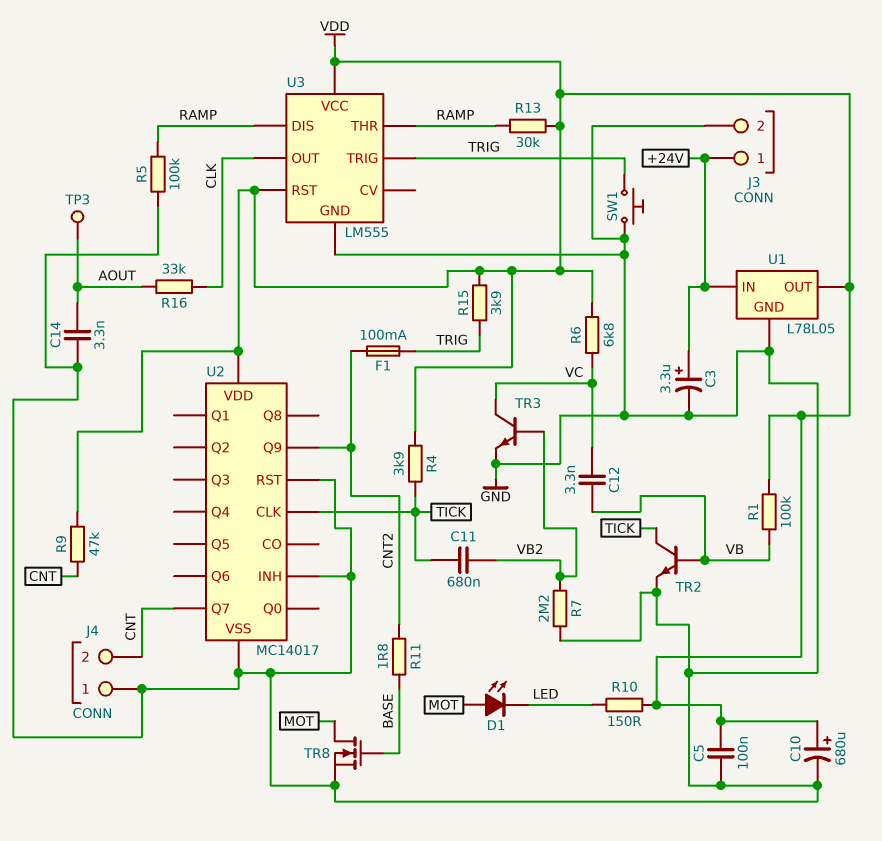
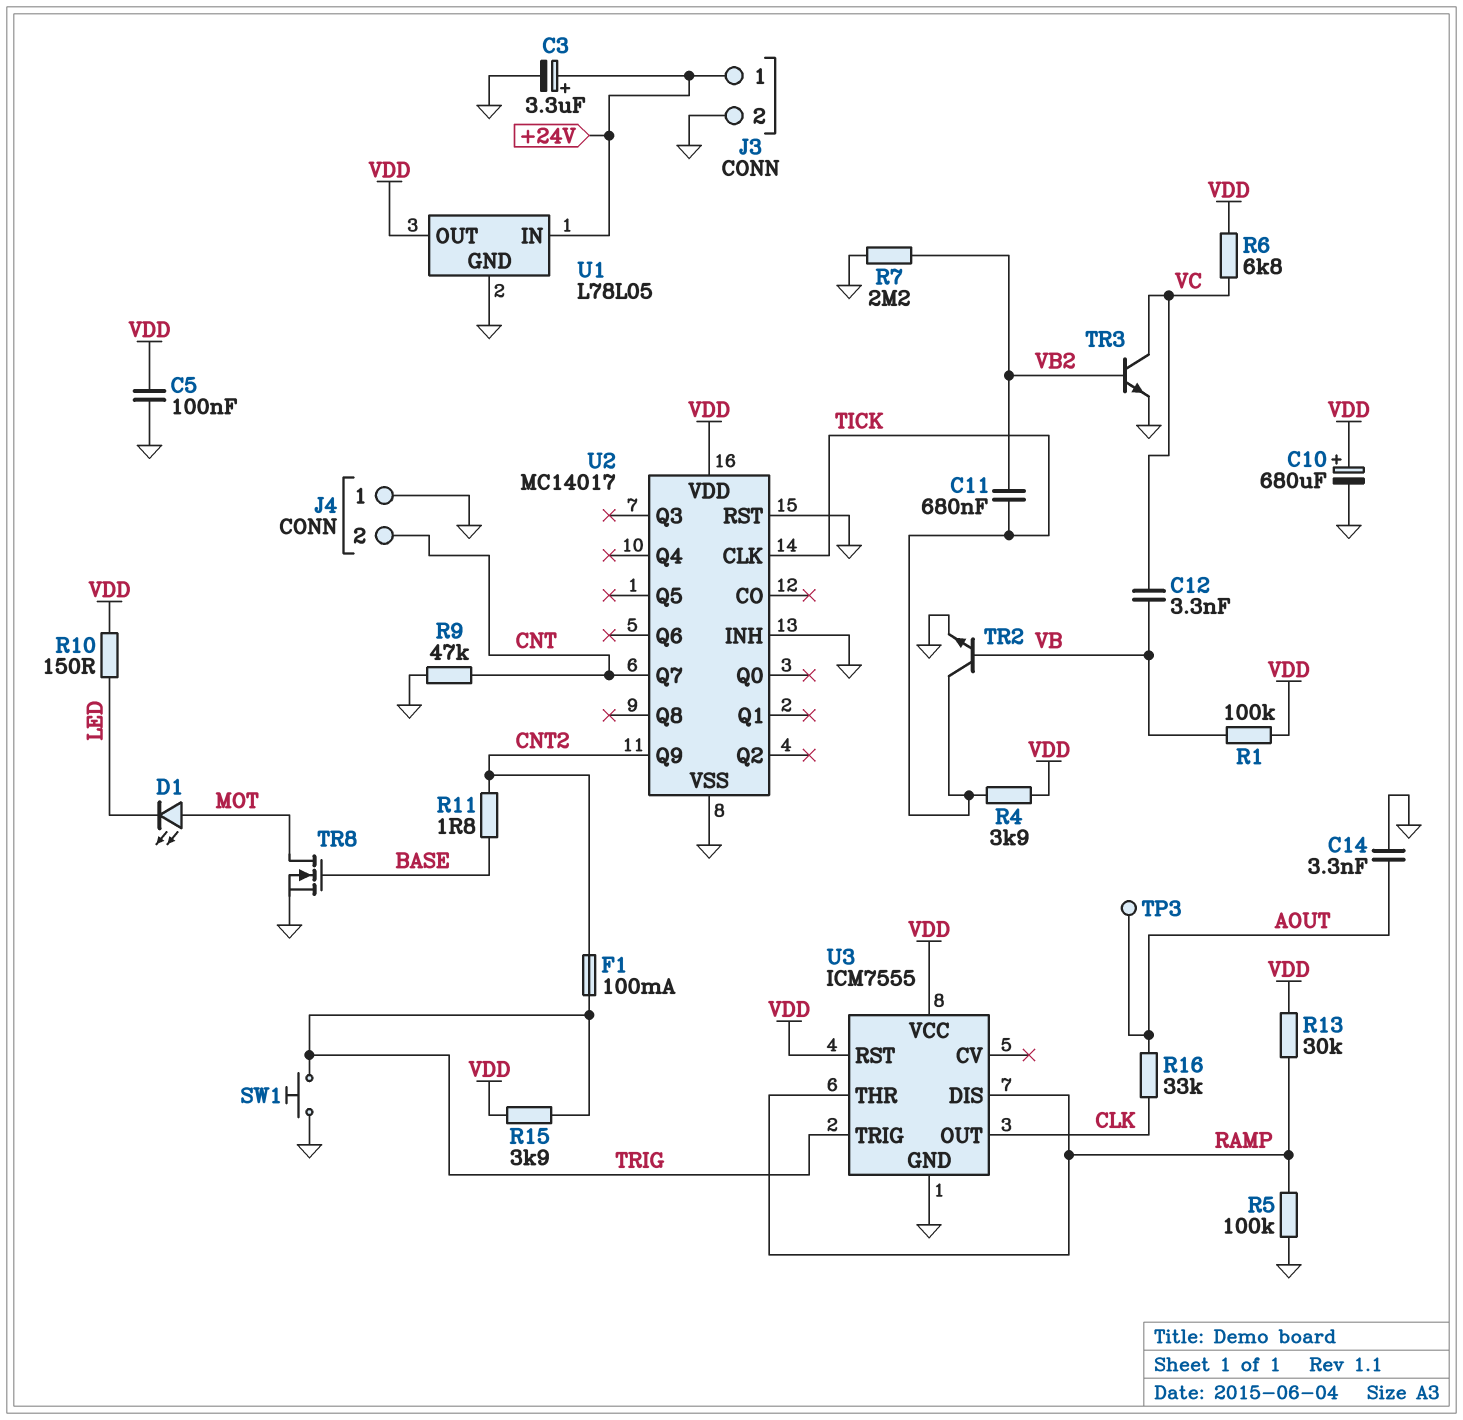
R9: 47k (CNT, VDD) -> 47k (CNT, GND)
U3: LM555 -> ICM7555

